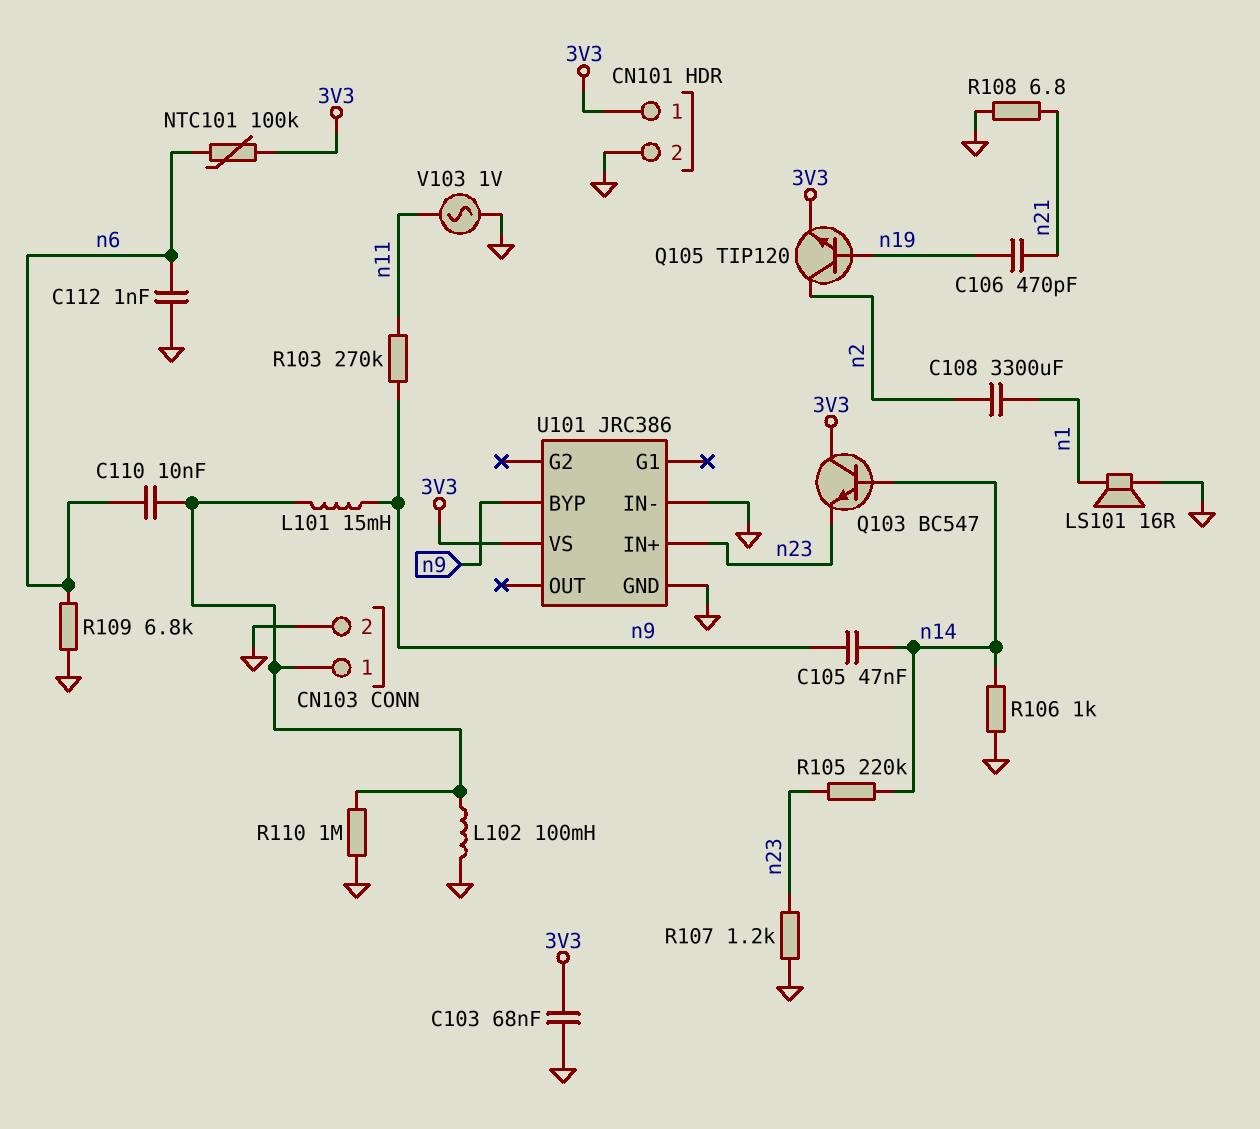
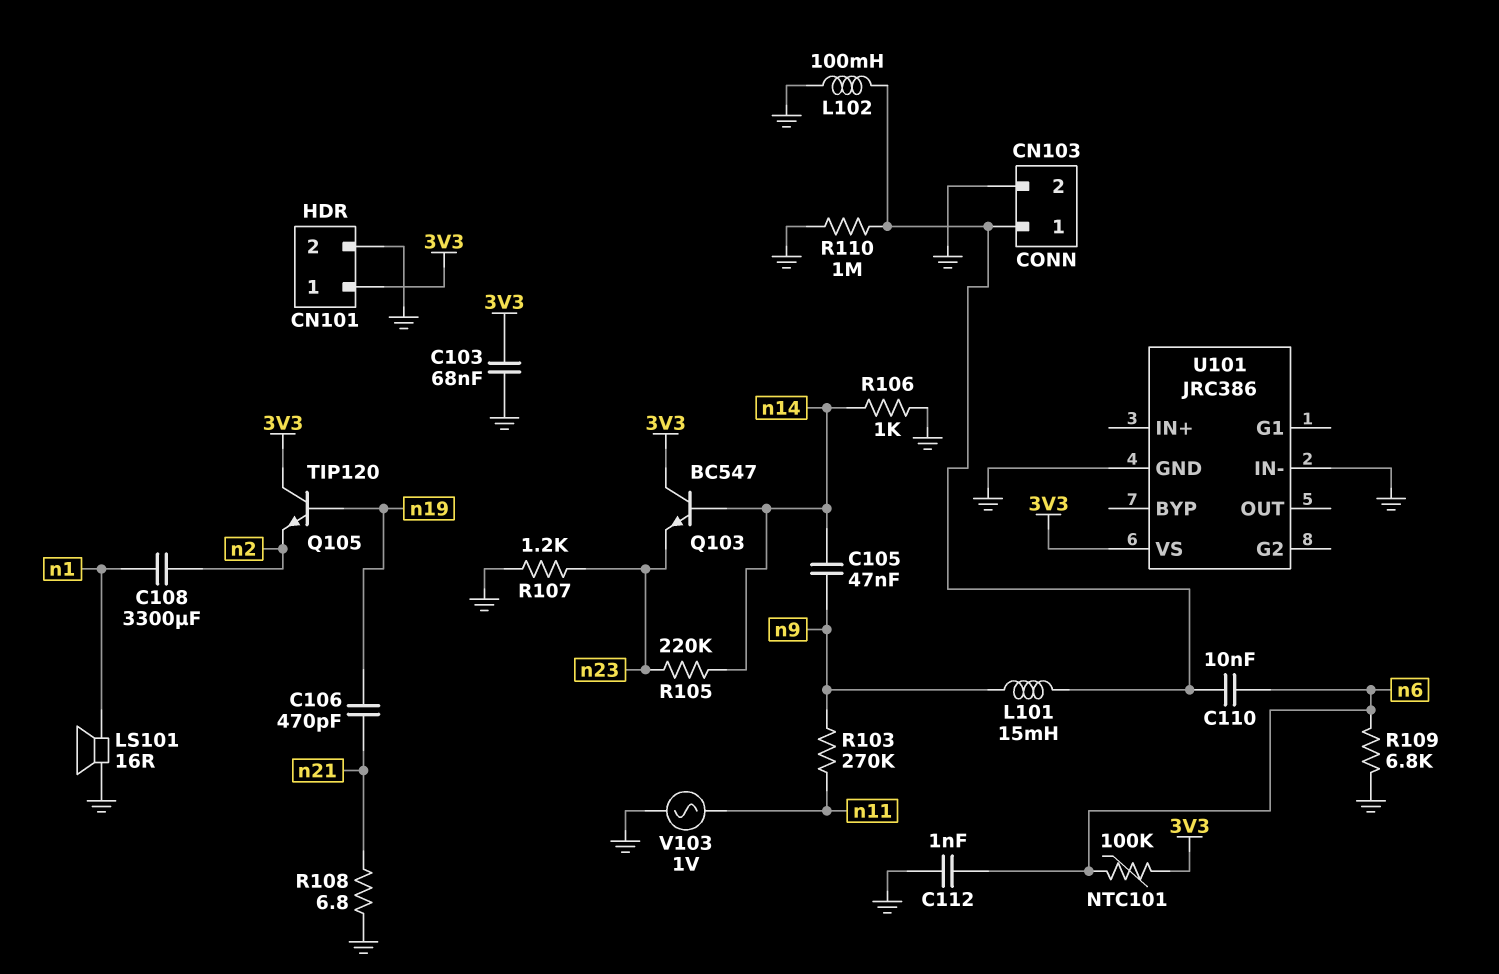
Q105: NPN TIP120 (B n19, C n2, E 3V3) -> NPN TIP120 (B n19, C 3V3, E n2)
U101 pin BYP: n9 -> none
U101 pin IN+: n23 -> none

